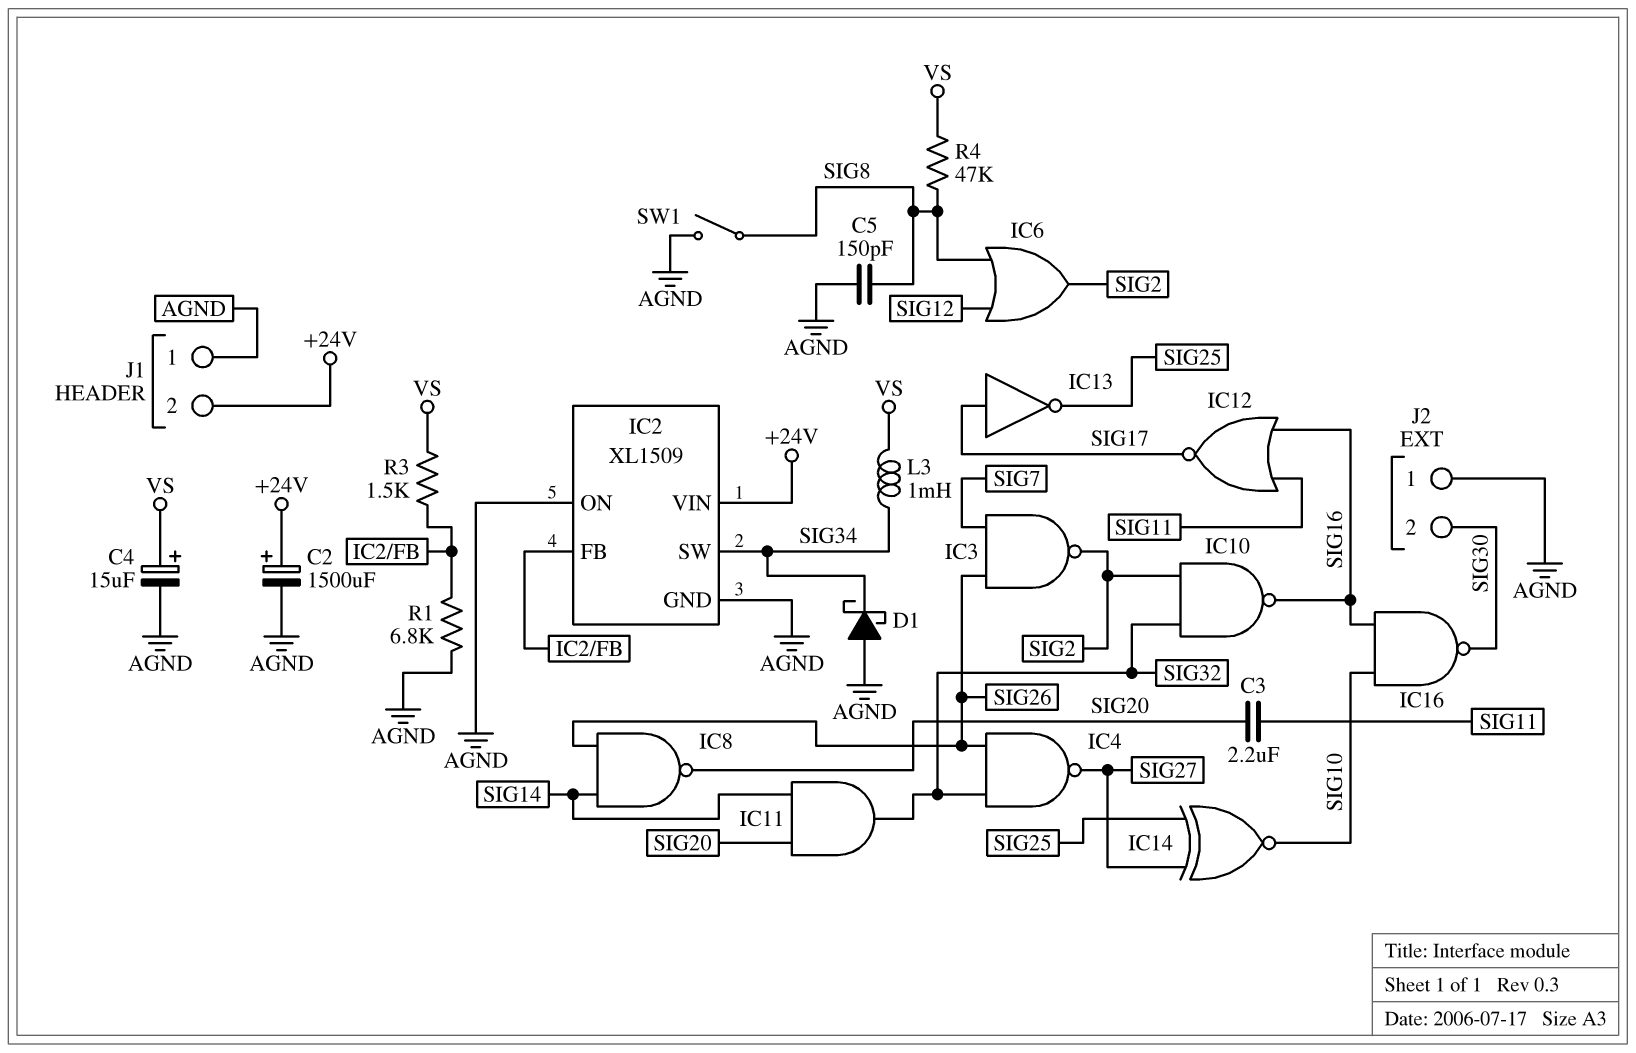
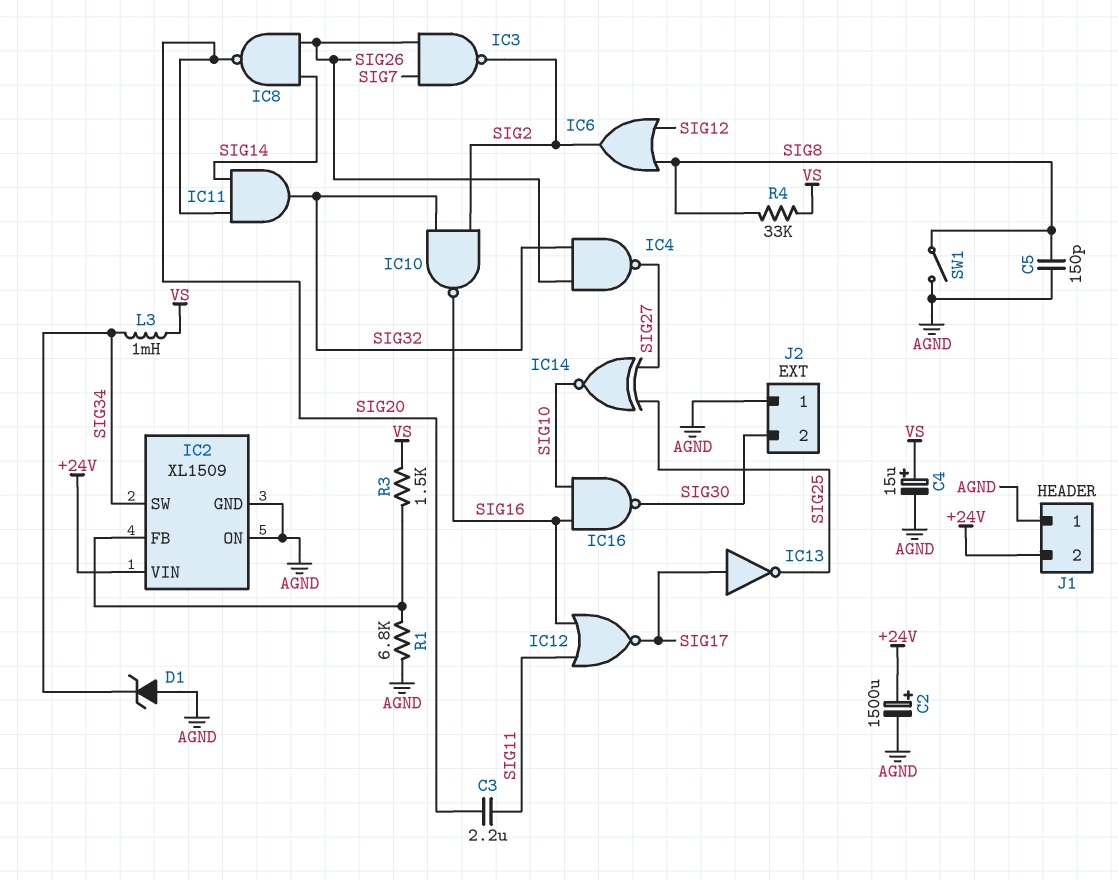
D1: schottky (A AGND, K SIG34) -> zener (A AGND, K SIG34)
R4: 47k (SIG8, VS) -> 33k (SIG8, VS)

